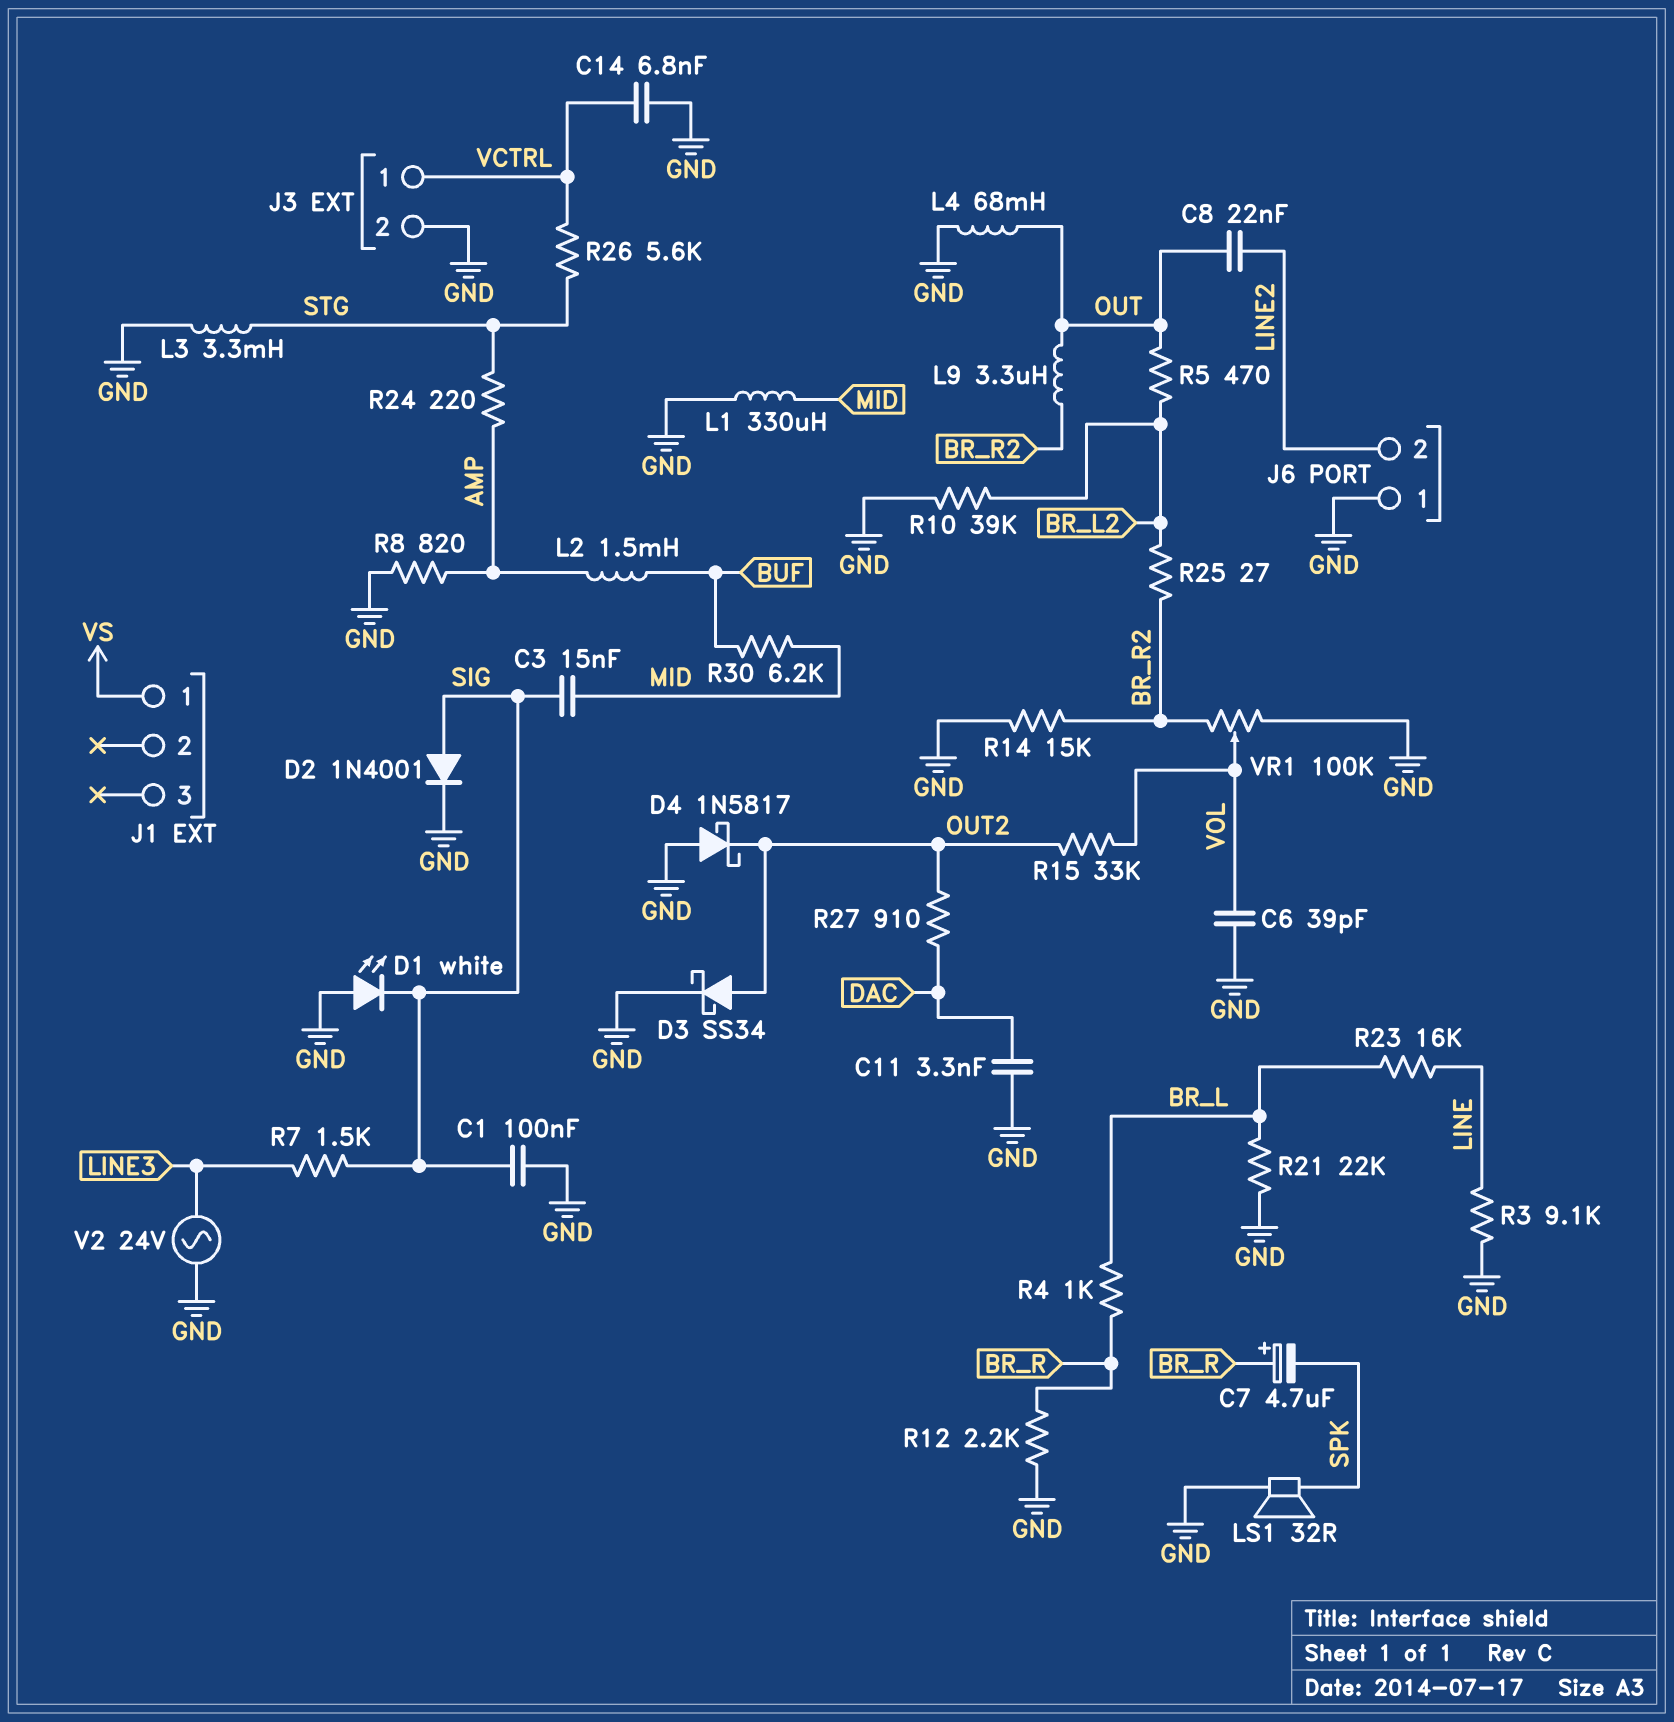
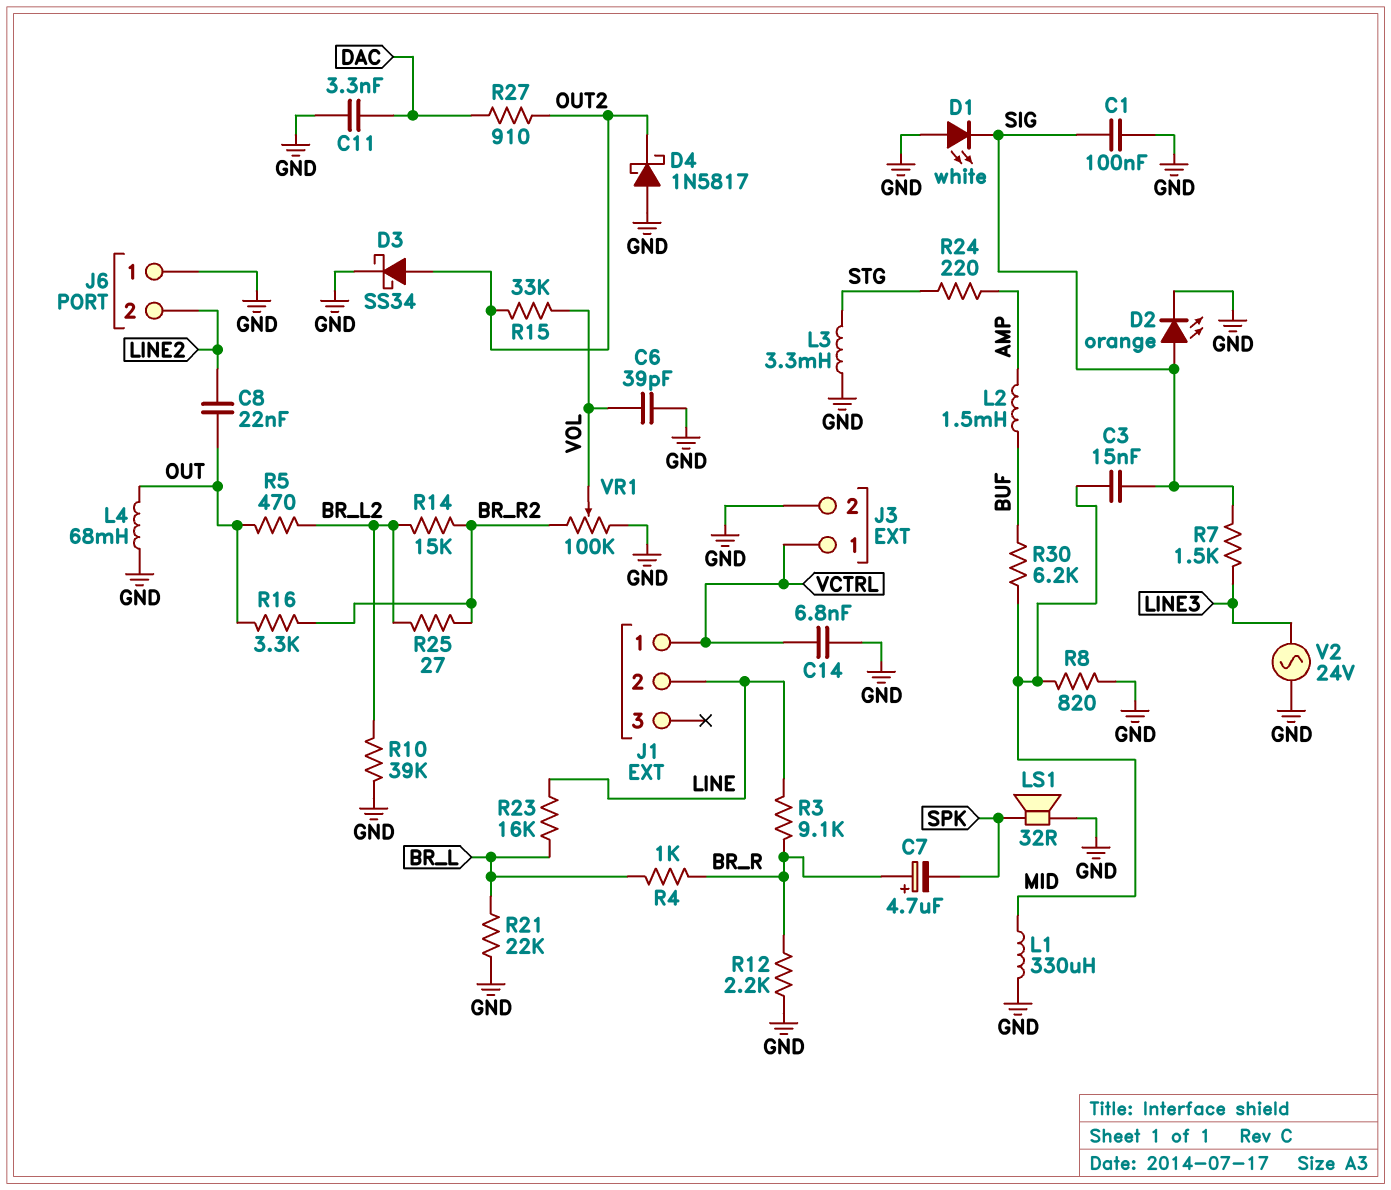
D2: diode 1N4001 (A SIG, K GND) -> LED orange (A SIG, K GND)
J1 pin 1: VS -> VCTRL
J1 pin 2: none -> LINE
L9: 3.3uH (BR_R2, OUT) -> none
R3: 9.1k (GND, LINE) -> 9.1k (BR_R, LINE)
R8: 820 (AMP, GND) -> 820 (GND, MID)
R14: 15k (BR_R2, GND) -> 15k (BR_L2, BR_R2)
R16: none -> 3.3k (BR_R2, OUT)
R26: 5.6k (STG, VCTRL) -> none

